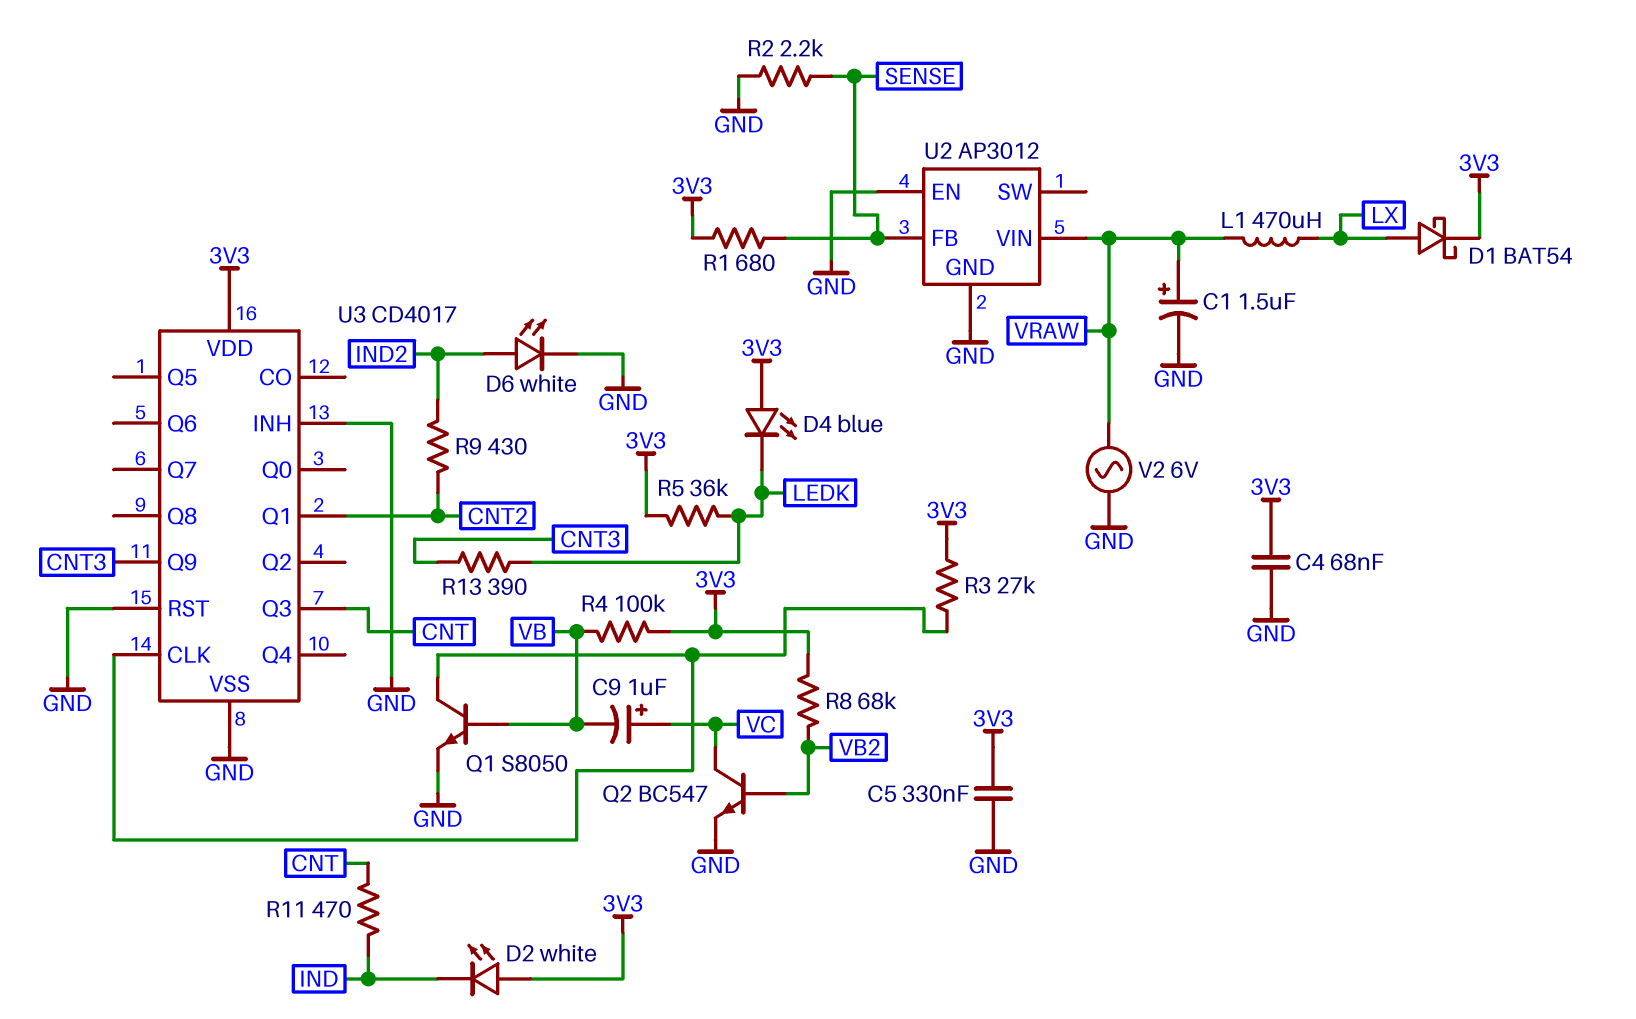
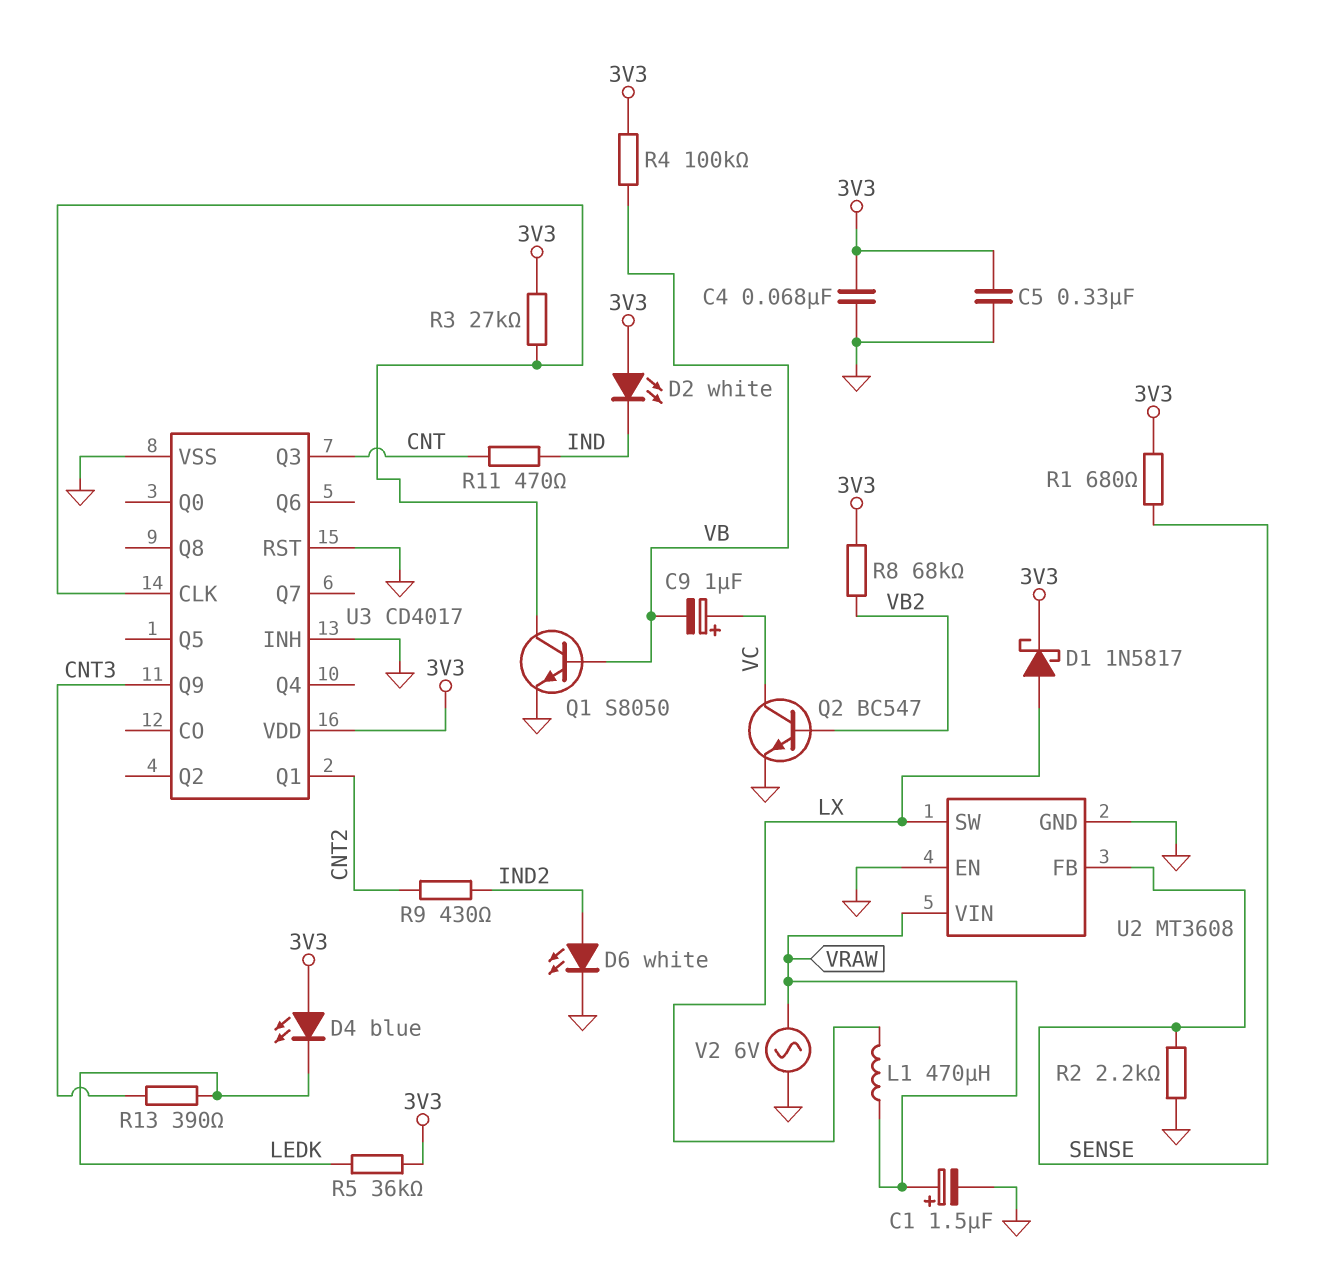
D1: schottky BAT54 (A LX, K 3V3) -> schottky 1N5817 (A LX, K 3V3)
U2: AP3012 -> MT3608
U2 pin SW: none -> LX

